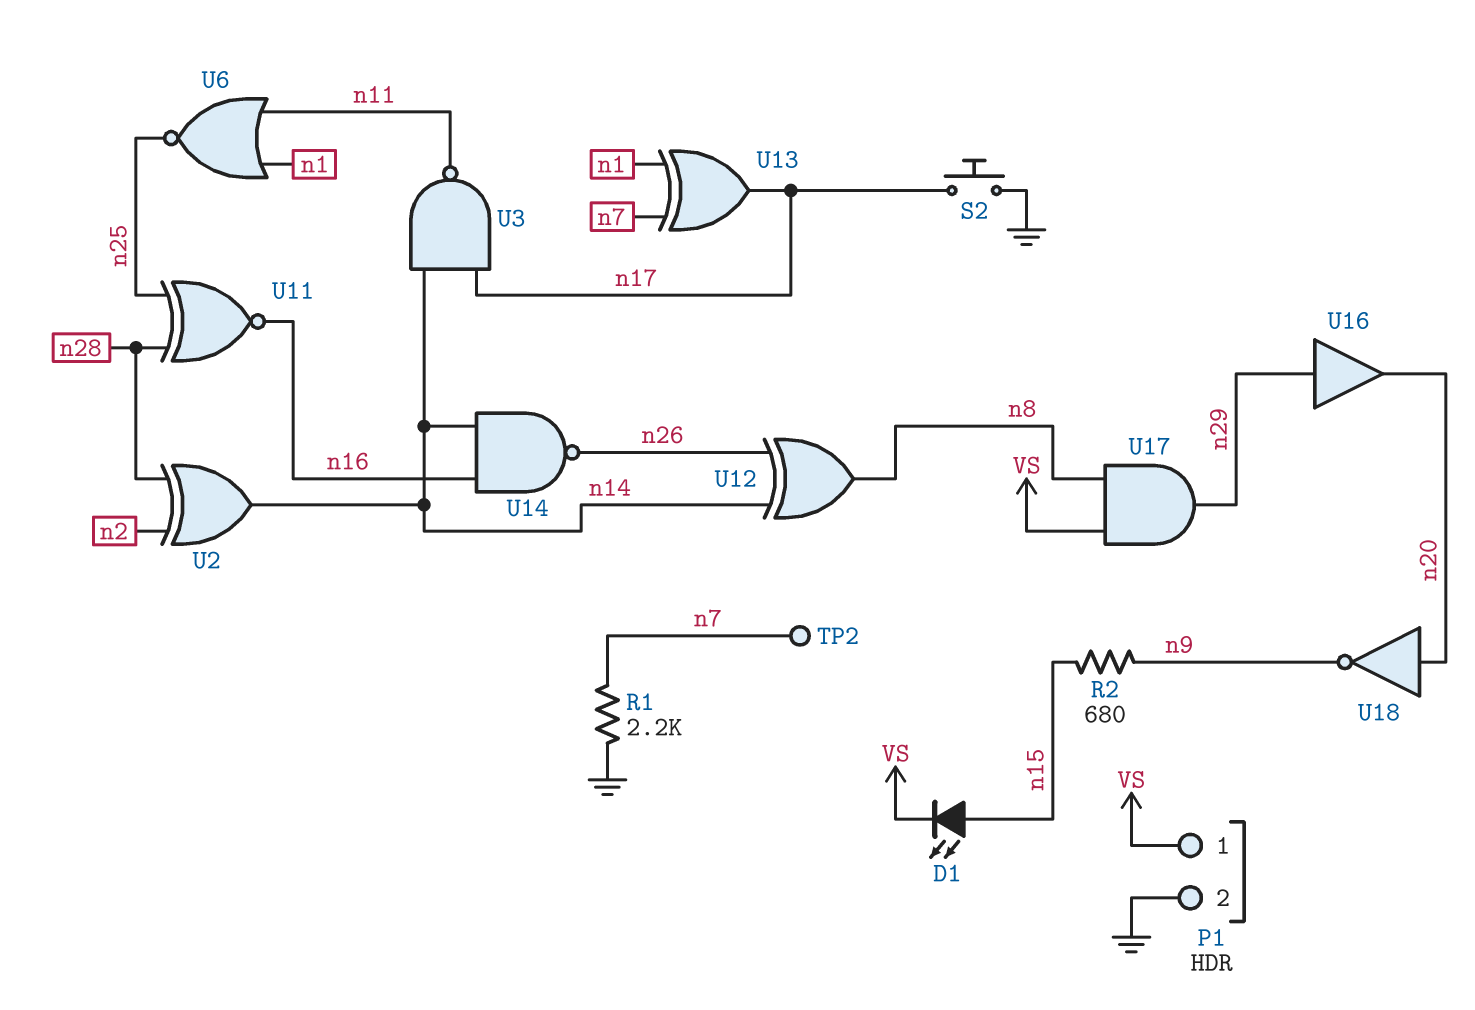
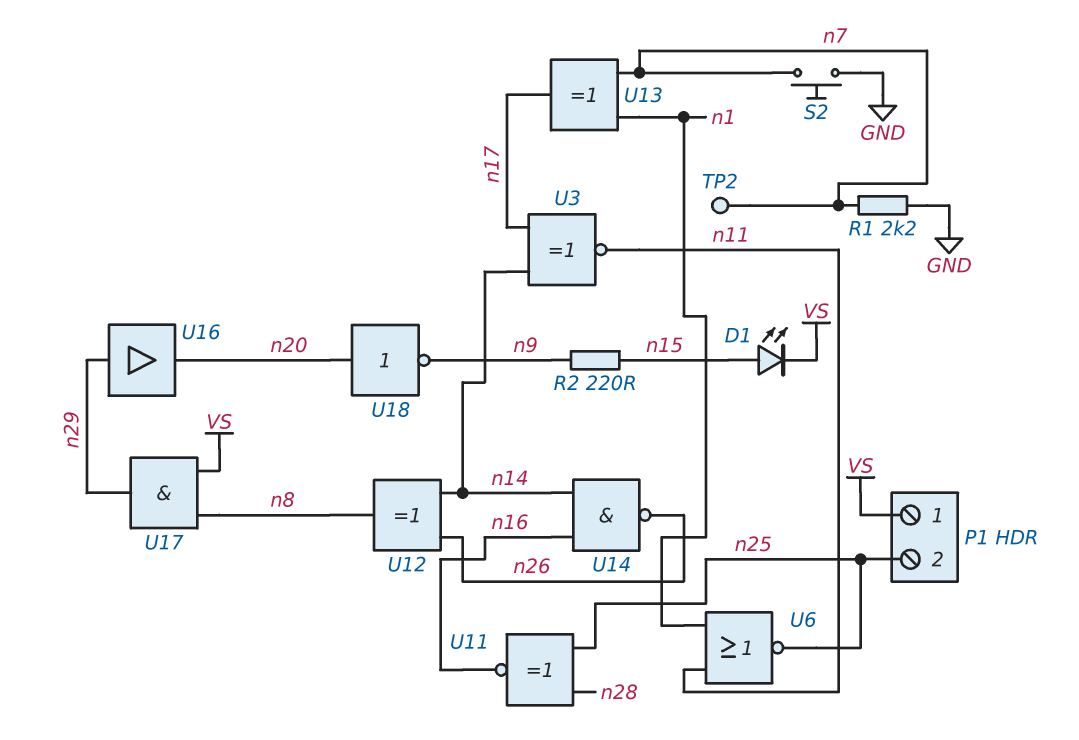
P1 pin 2: GND -> n25
R2: 680 (n9, n15) -> 220 (n9, n15)
S2: button (GND, n17) -> button (GND, n7)
U2: XOR (in n2, in n28, out n14) -> none
U3: NAND (in n14, in n17, out n11) -> XNOR (in n14, in n17, out n11)

